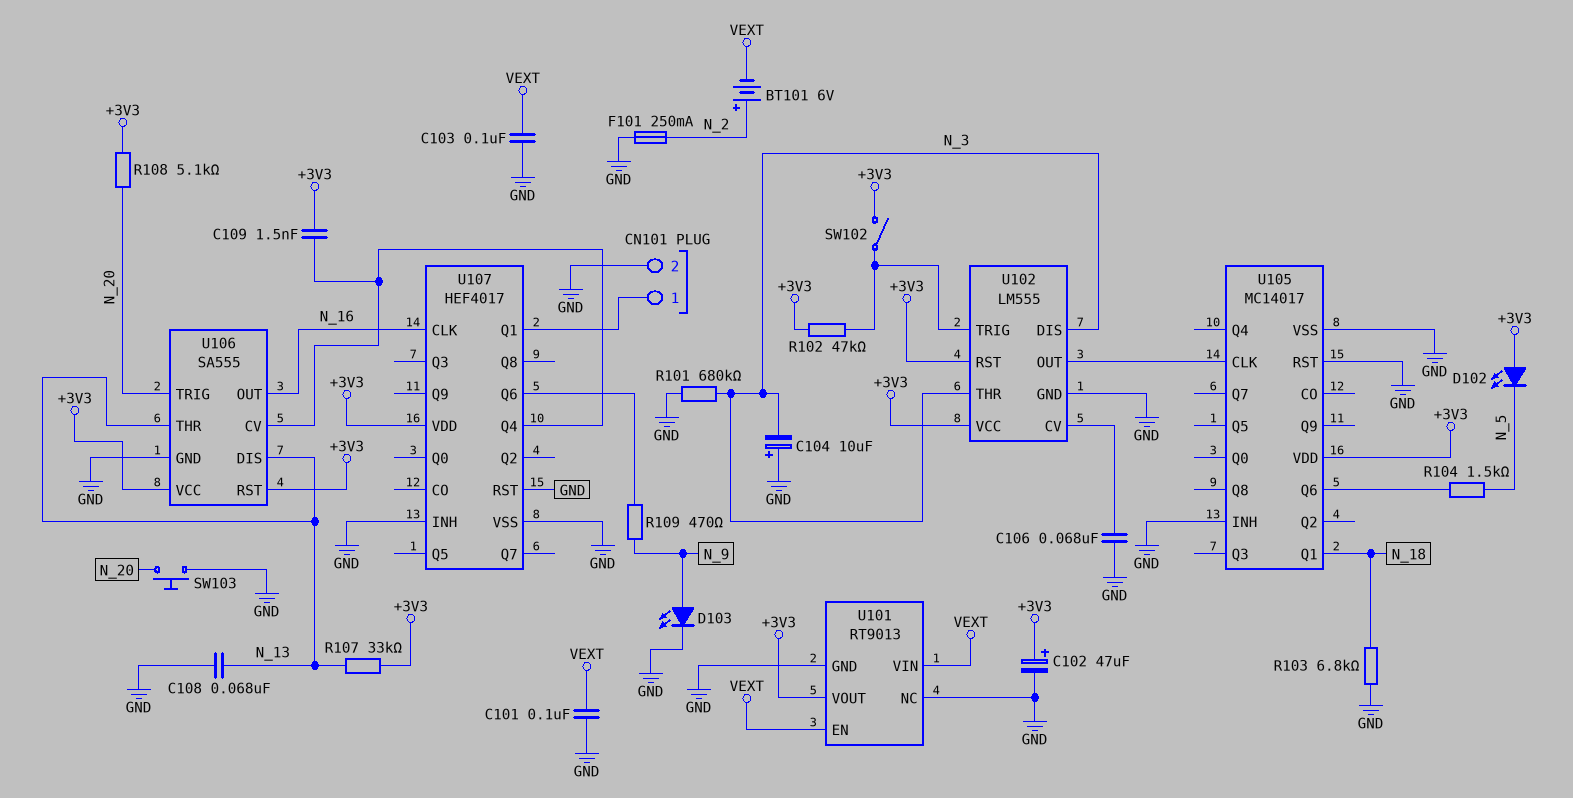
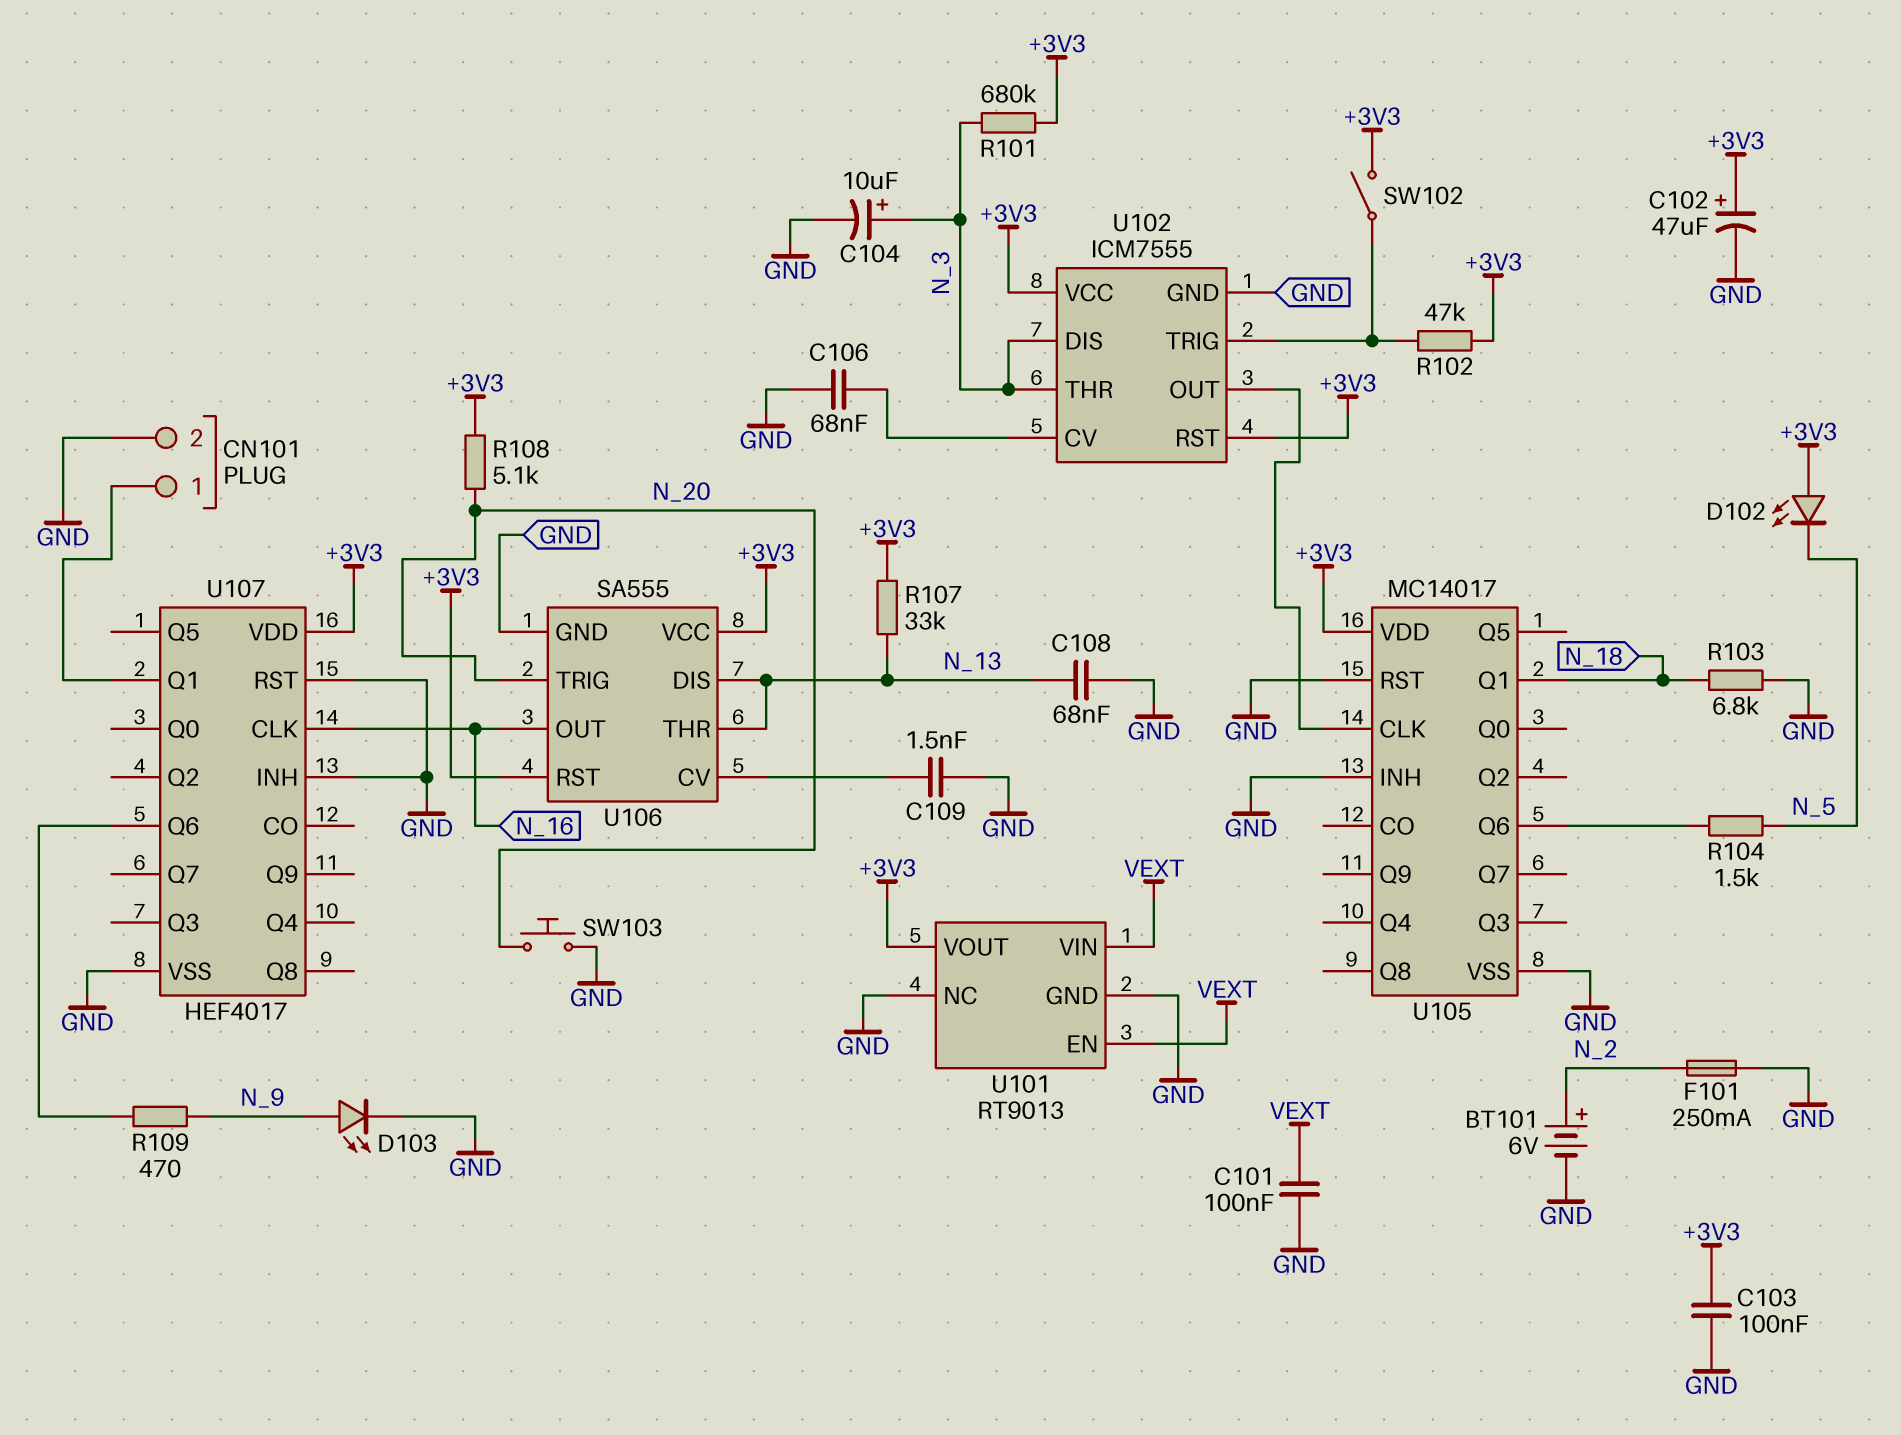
BT101: 6V (plus N_2, minus VEXT) -> 6V (plus N_2, minus GND)
C103: 100nF (GND, VEXT) -> 100nF (+3V3, GND)
C104: 10uF (plus GND, minus N_3) -> 10uF (plus N_3, minus GND)
C109: 1.5nF (+3V3, U106/CV) -> 1.5nF (GND, U106/CV)
R101: 680k (GND, N_3) -> 680k (+3V3, N_3)
U102: LM555 -> ICM7555
U107 pin Q4: U106/CV -> none

